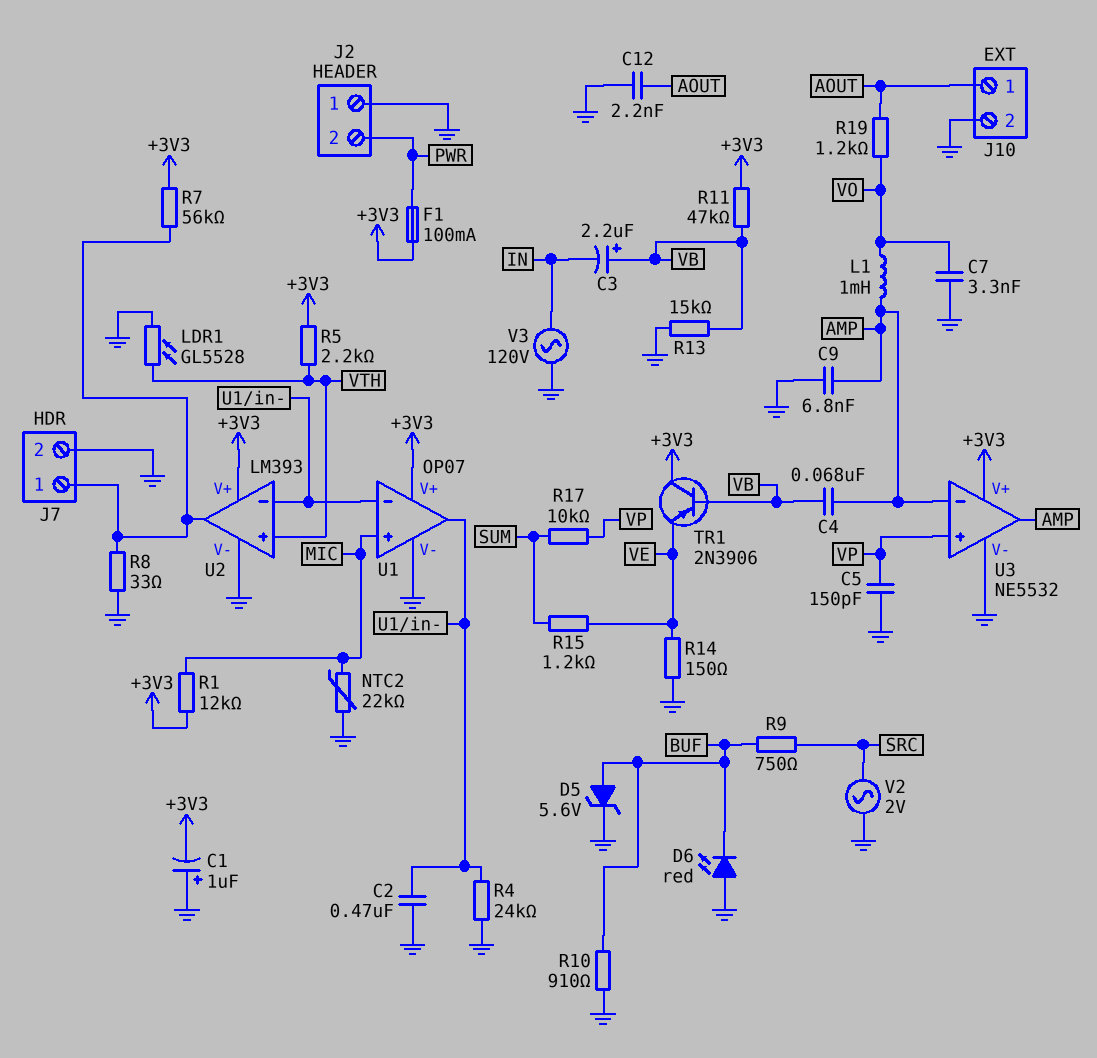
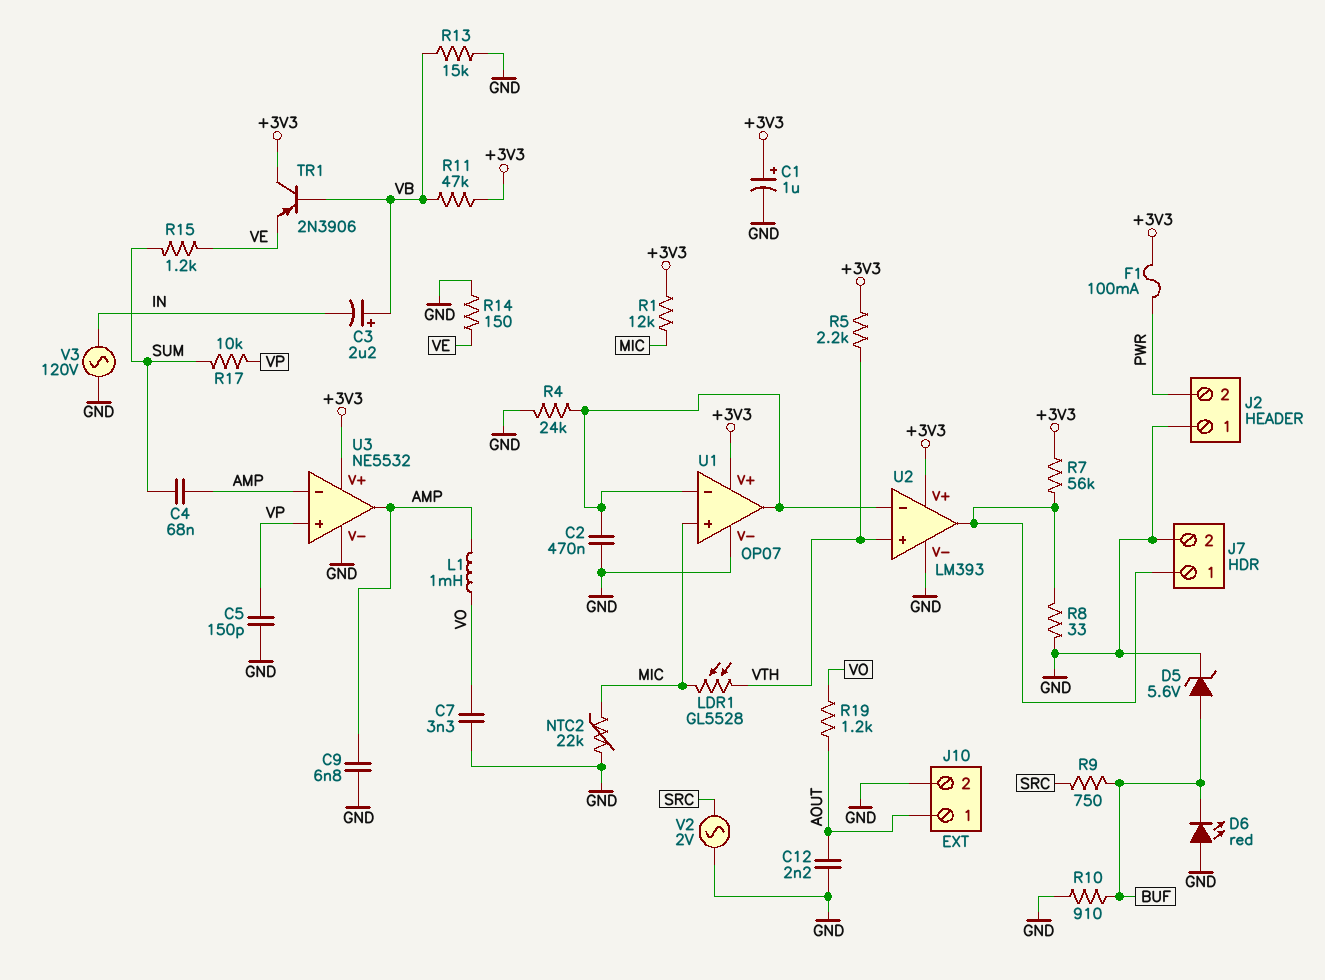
C1: 1uF (plus GND, minus +3V3) -> 1uF (plus +3V3, minus GND)
C4: 68nF (AMP, VB) -> 68nF (AMP, SUM)
LDR1: GL5528 (GND, VTH) -> GL5528 (MIC, VTH)

